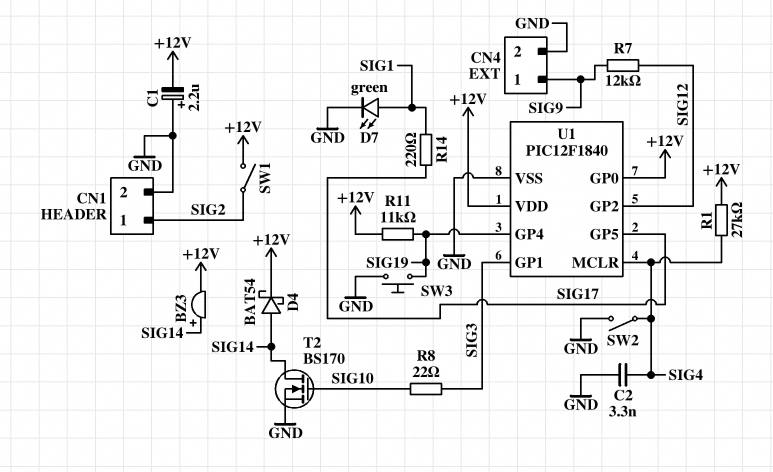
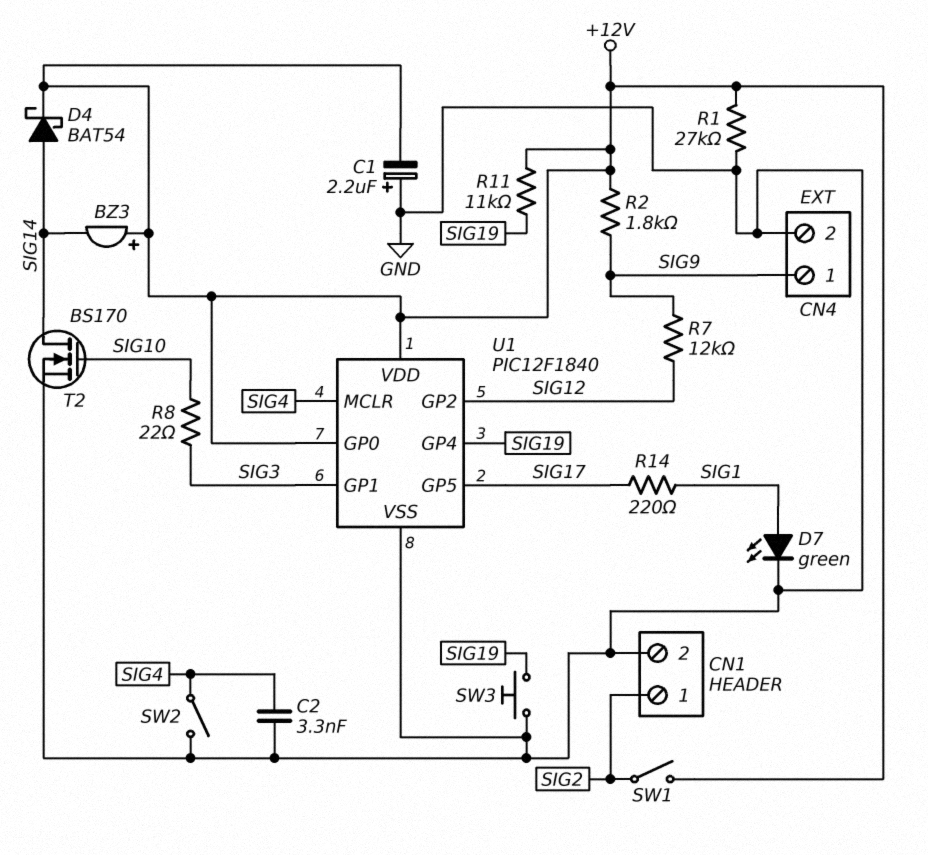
BZ3: buzzer (plus SIG14, minus +12V) -> buzzer (plus +12V, minus SIG14)
R1: 27k (+12V, SIG4) -> 27k (+12V, GND)
R2: none -> 1.8k (+12V, SIG9)

